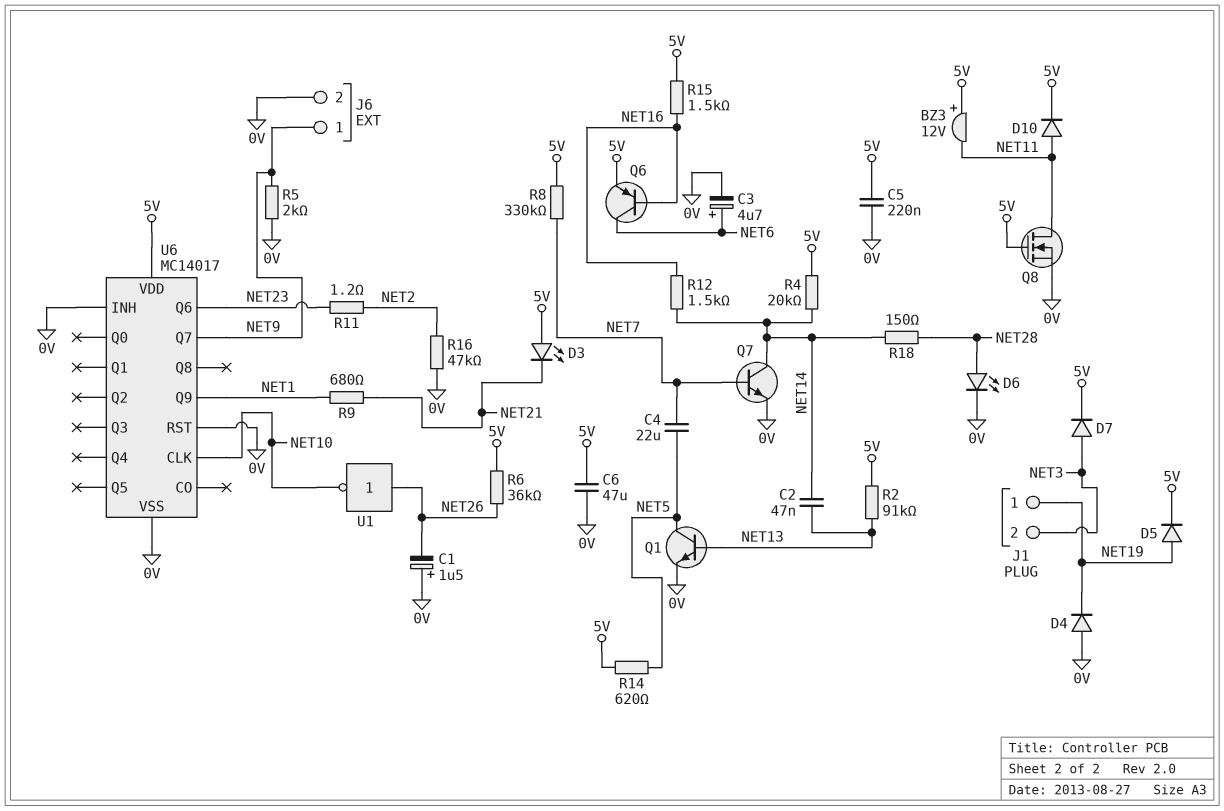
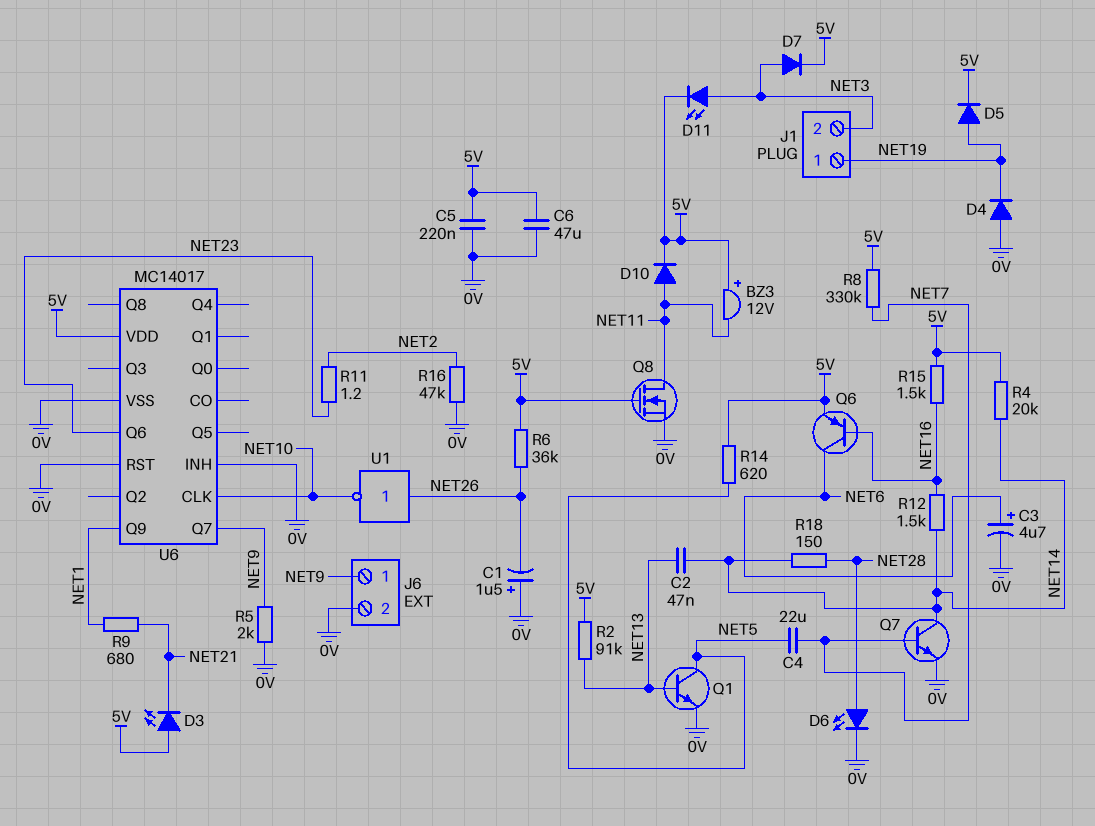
D11: none -> LED (A NET3, K 5V)

